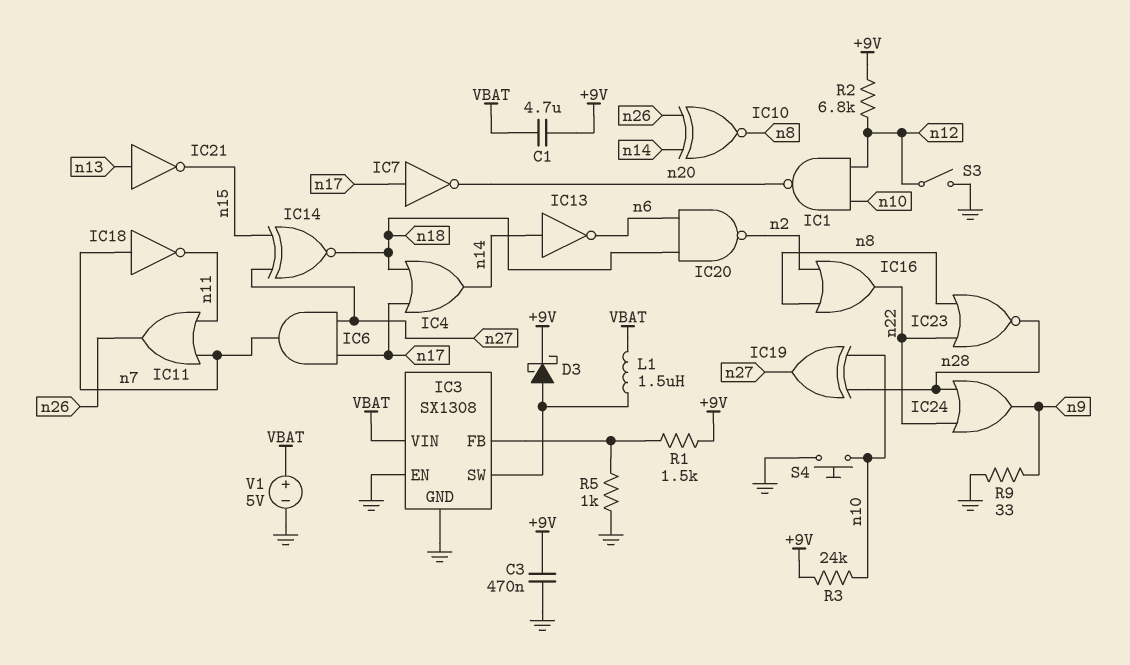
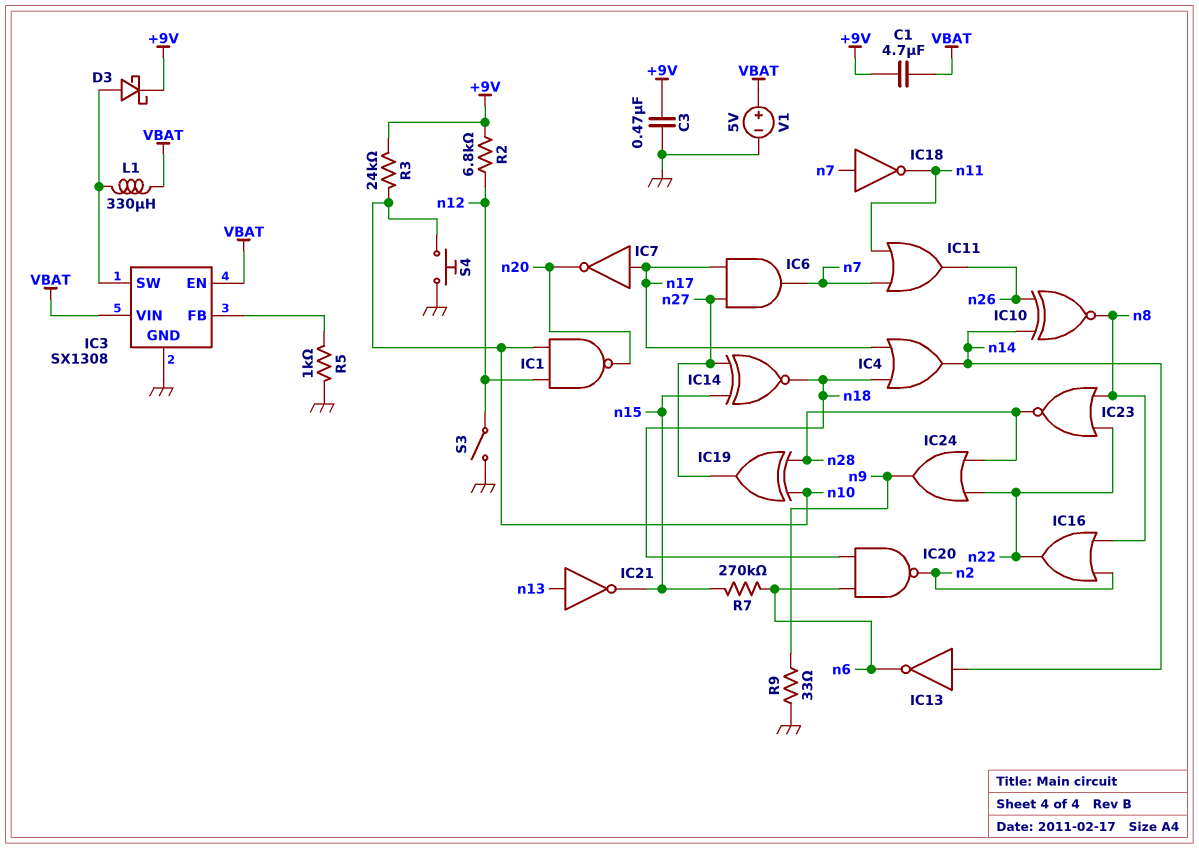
IC3 pin EN: GND -> VBAT
L1: 1.5uH (IC3/SW, VBAT) -> 330uH (IC3/SW, VBAT)
R1: 1.5k (+9V, IC3/FB) -> none
R7: none -> 270k (n6, n15)

